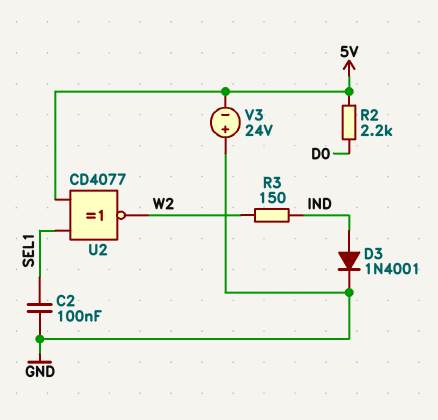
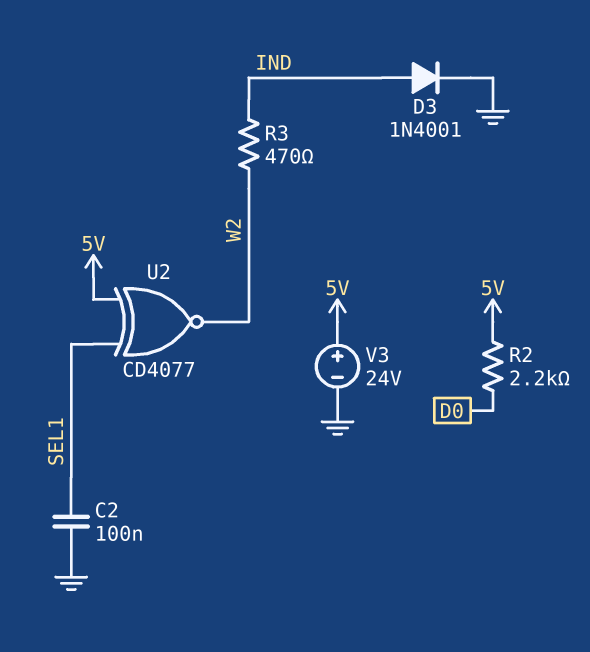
R3: 150 (IND, W2) -> 470 (IND, W2)
V3: 24V (plus GND, minus 5V) -> 24V (plus 5V, minus GND)

